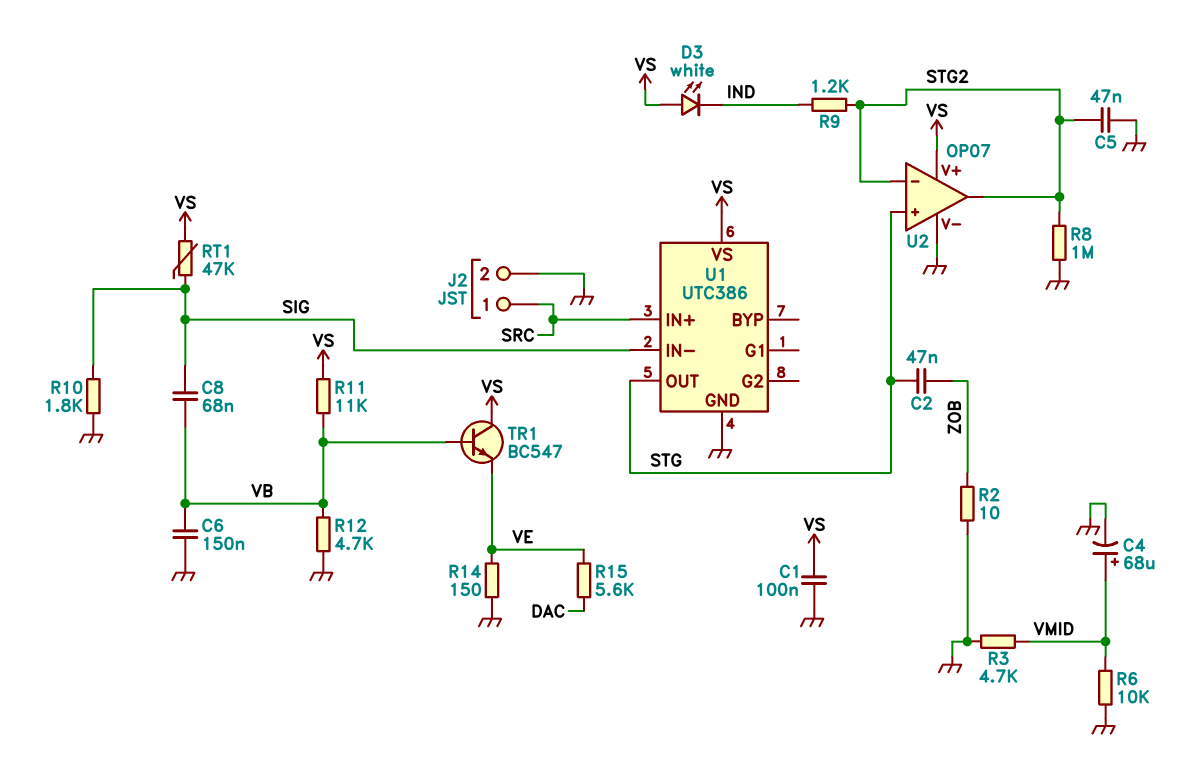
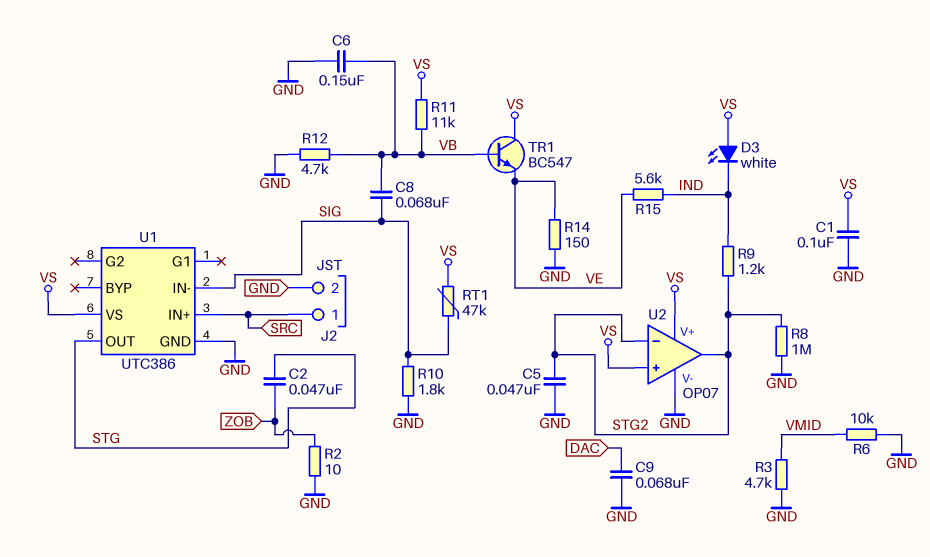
C4: 68uF (plus VMID, minus GND) -> none
C9: none -> 68nF (DAC, GND)
R15: 5.6k (DAC, VE) -> 5.6k (IND, VE)
U2 pin in+: STG -> VS

